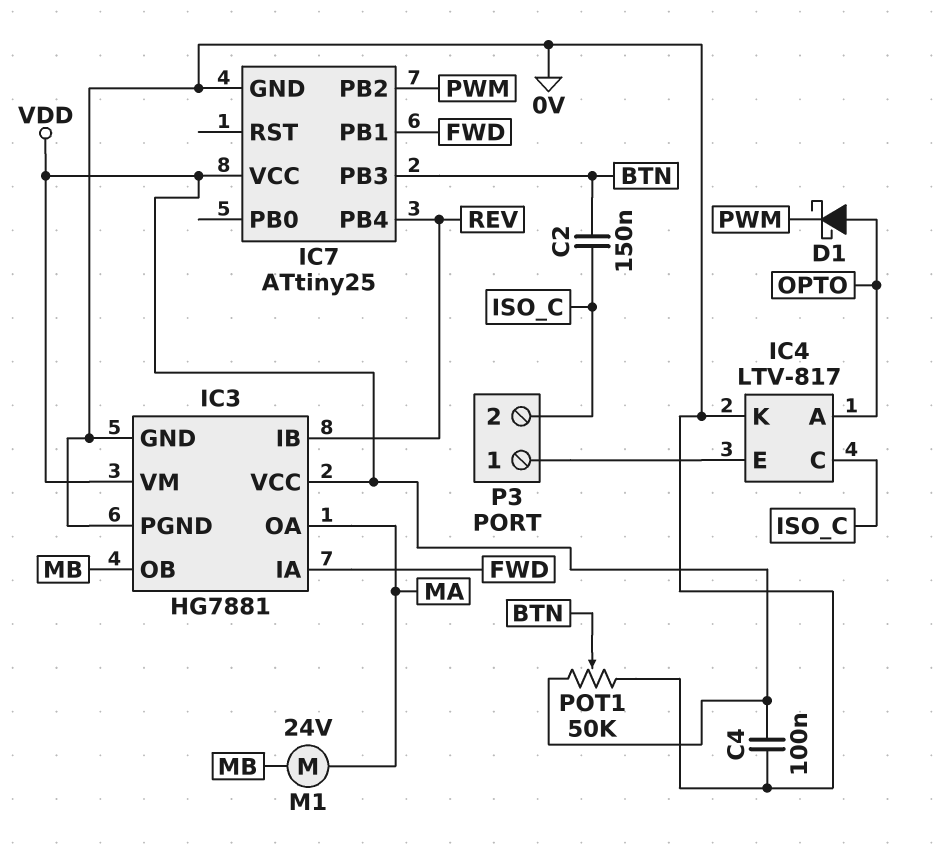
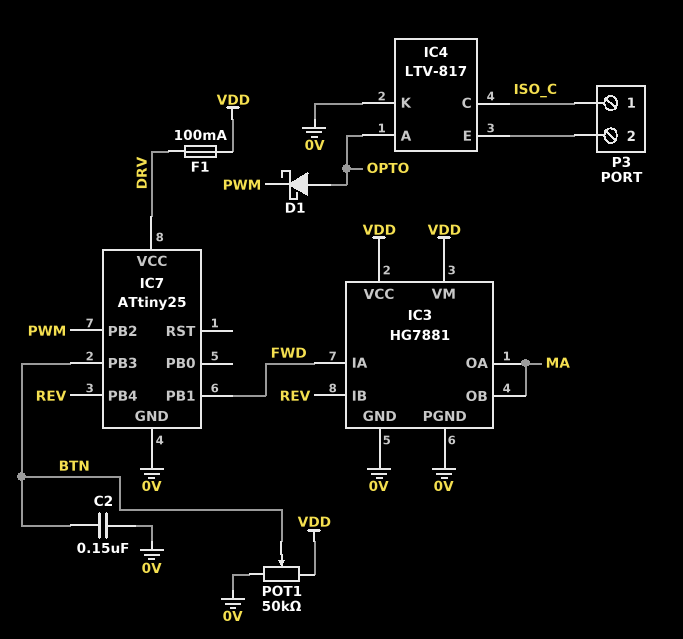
C2: 150nF (BTN, ISO_C) -> 150nF (0V, BTN)
C4: 100nF (0V, VDD) -> none
F1: none -> 100mA (DRV, VDD)
IC3 pin OB: MB -> MA
IC7 pin VCC: VDD -> DRV
M1: motor 24V (MA, MB) -> none
P3 pin 1: IC4/E -> ISO_C
P3 pin 2: ISO_C -> IC4/E

